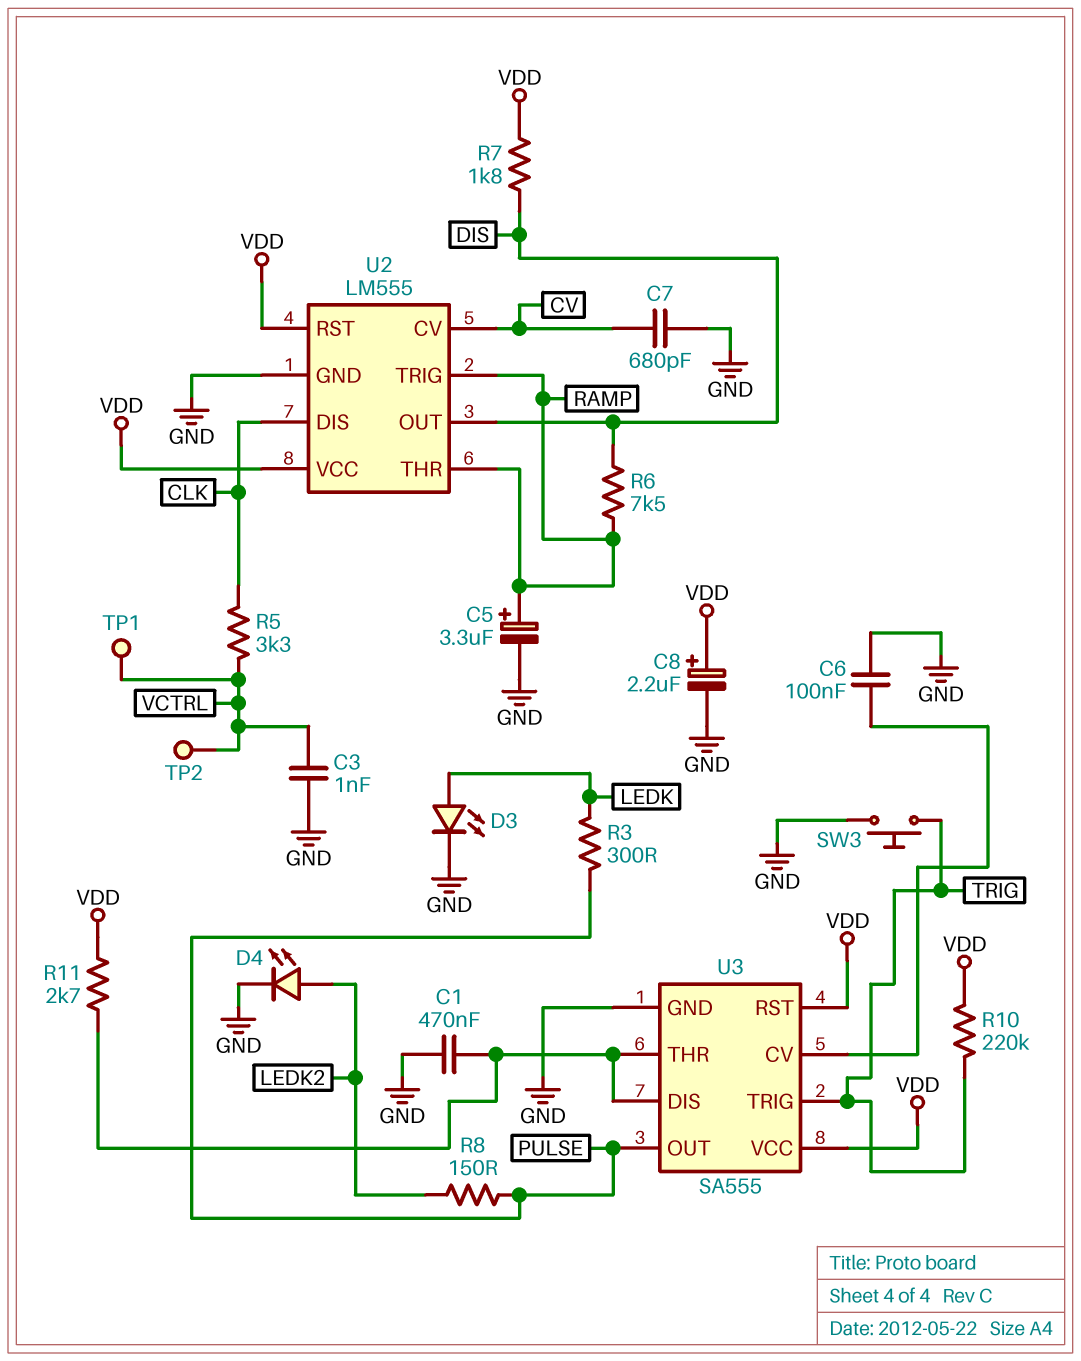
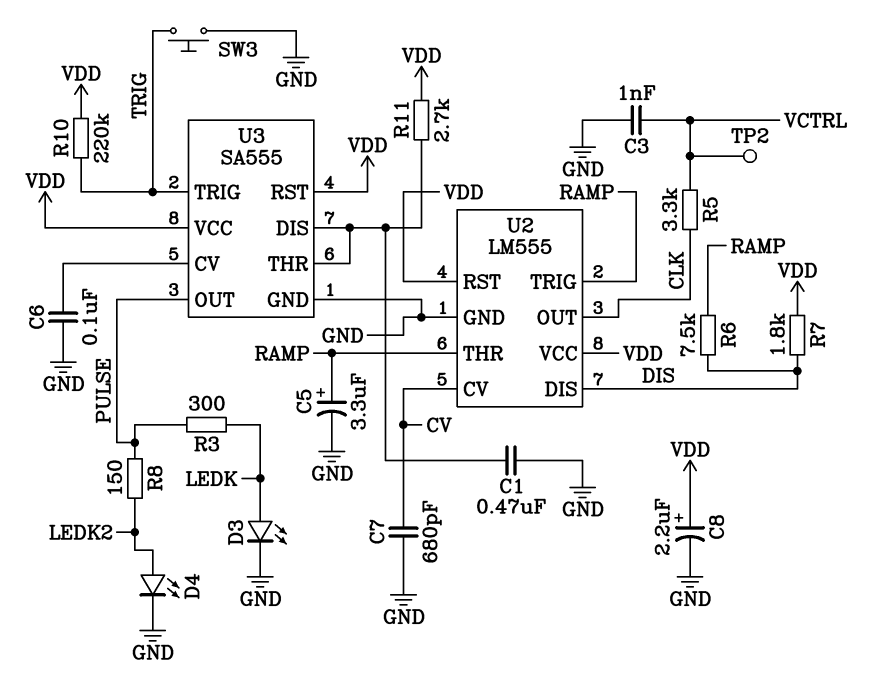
TP1: test point (VCTRL) -> none
U2 pin DIS: CLK -> DIS
U2 pin OUT: DIS -> CLK

